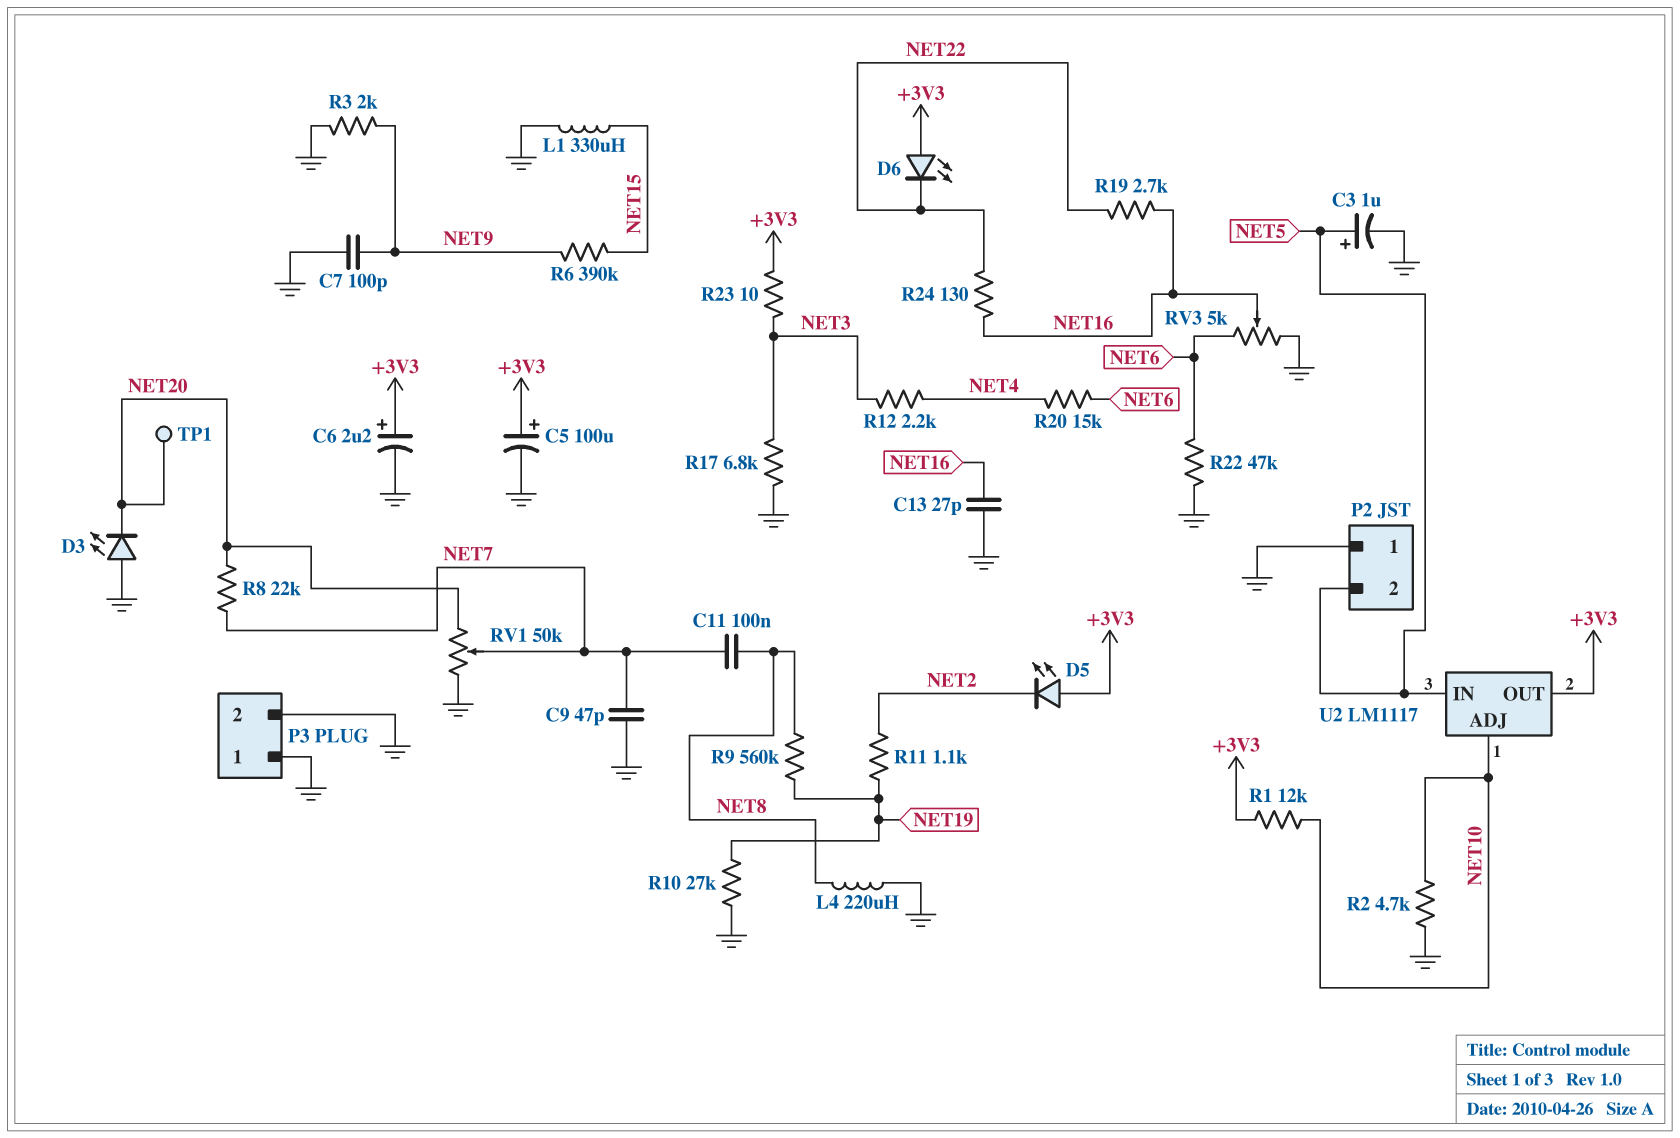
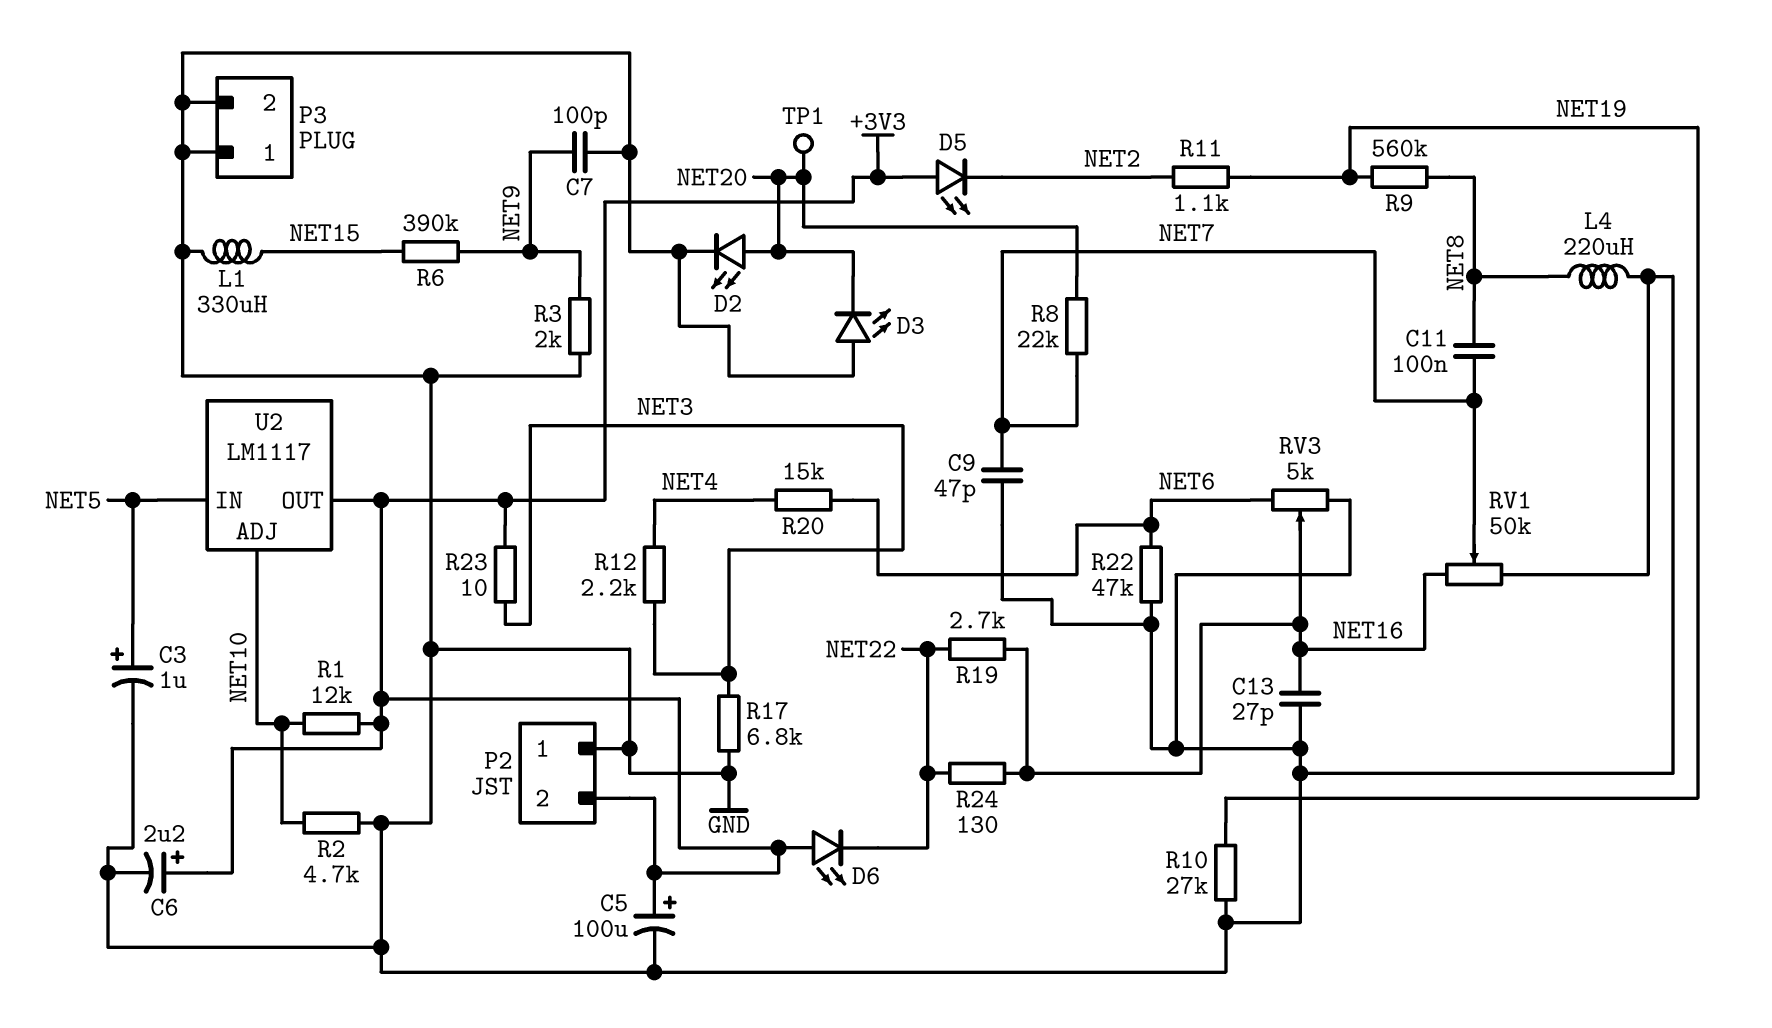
D2: none -> LED (A NET20, K GND)
P2 pin 2: NET5 -> +3V3
RV1: 50k (GND, NET20, wiper NET7) -> 50k (GND, NET16, wiper NET7)

